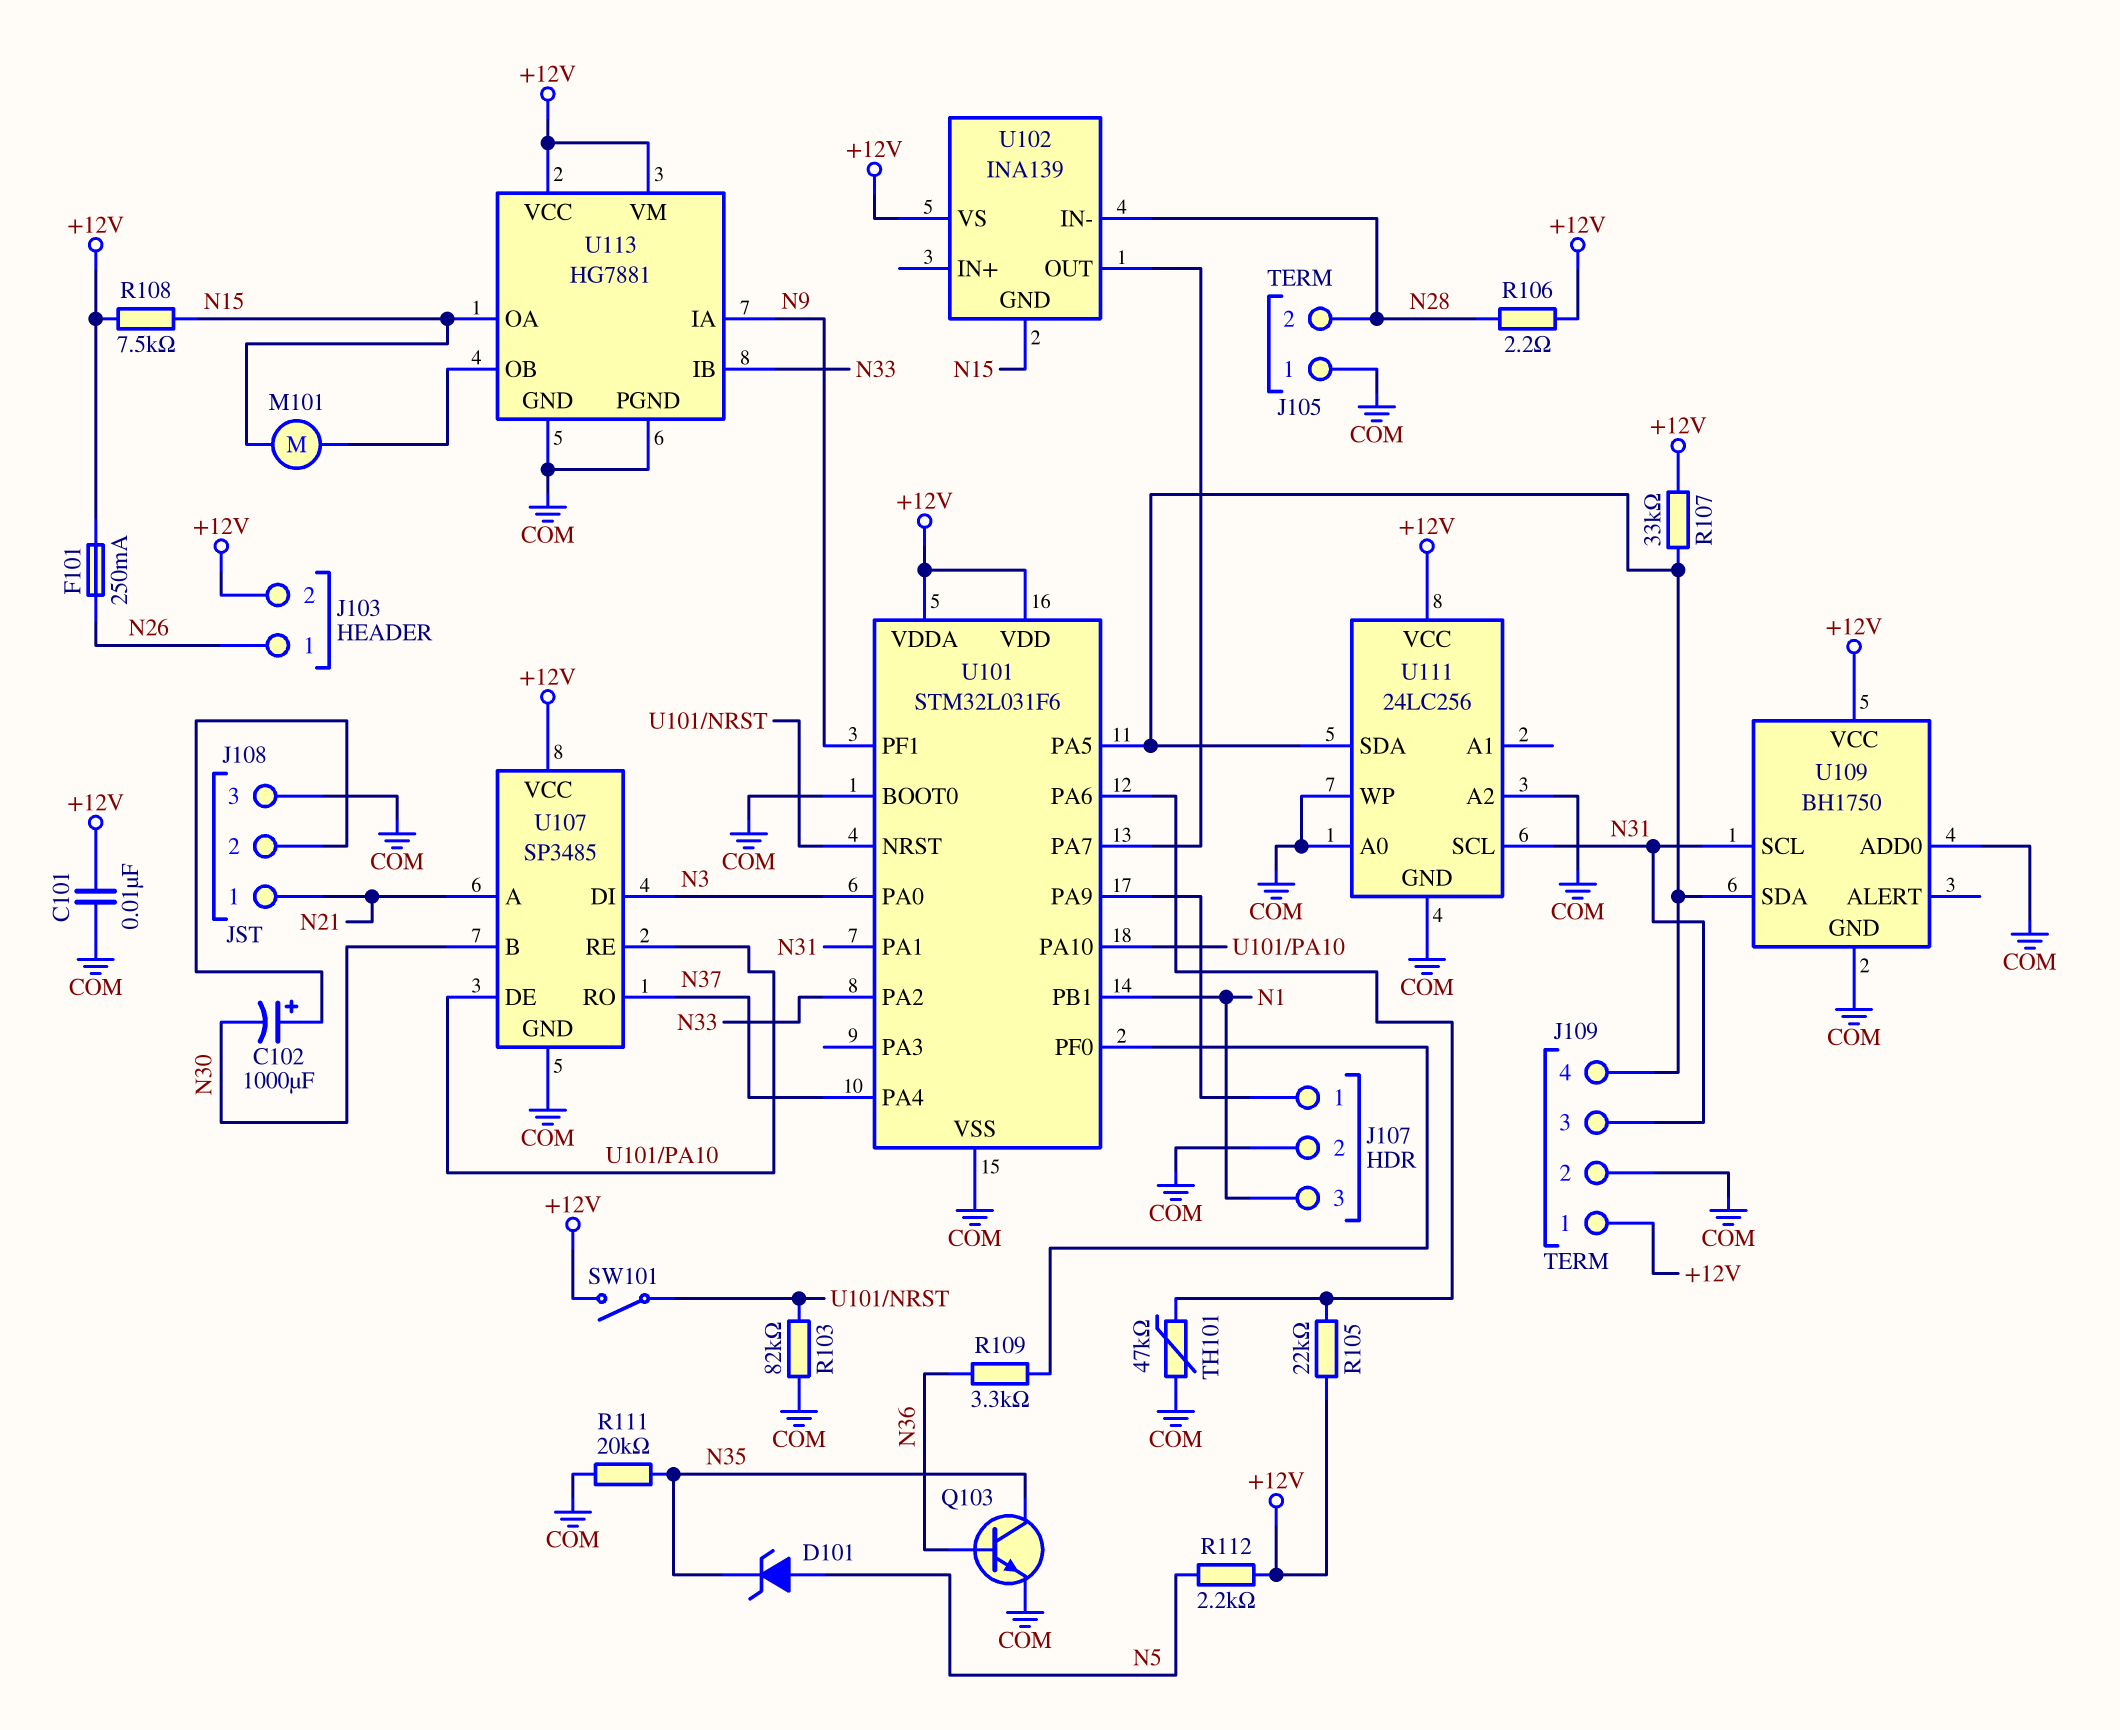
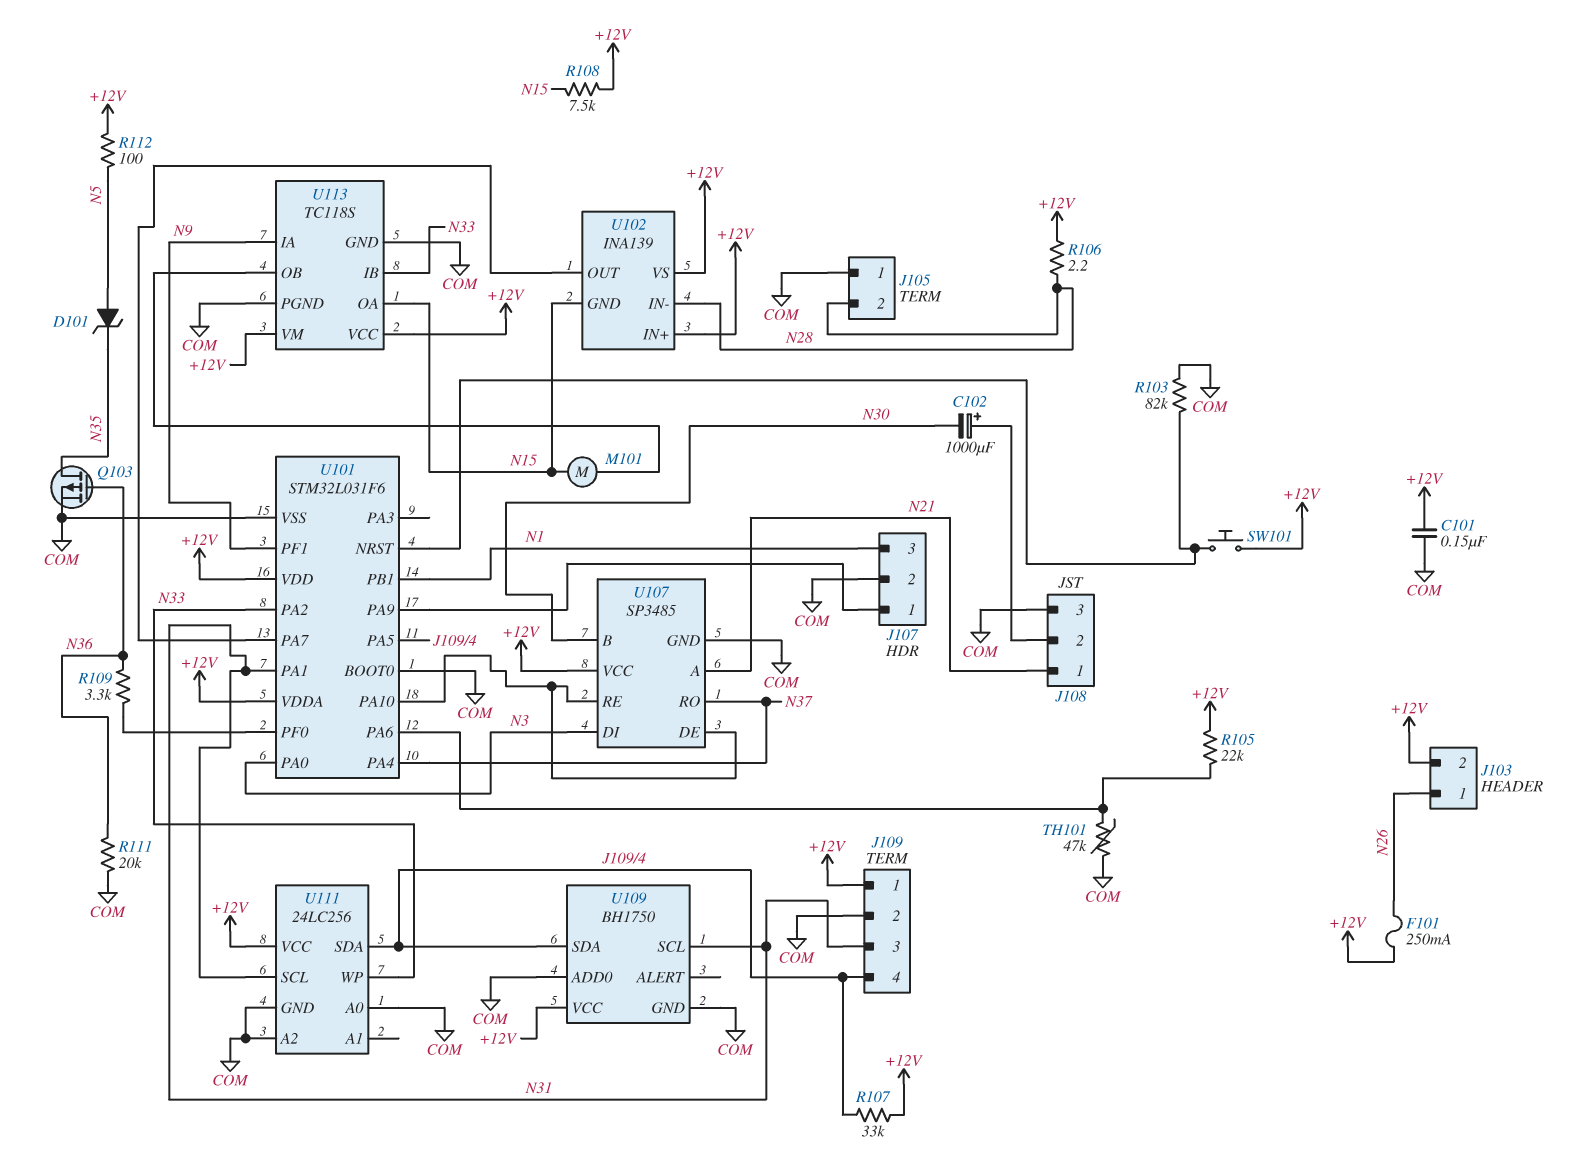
C101: 10nF (+12V, COM) -> 150nF (+12V, COM)
Q103: NPN (B N36, C N35, E COM) -> PMOS (G N36, D N35, S COM)
R111: 20k (COM, N35) -> 20k (COM, N36)
R112: 2.2k (+12V, N5) -> 100 (+12V, N5)
SW101: switch (+12V, U101/NRST) -> button (+12V, U101/NRST)
U102 pin IN+: none -> +12V
U111 pin WP: COM -> N33
U113: HG7881 -> TC118S

